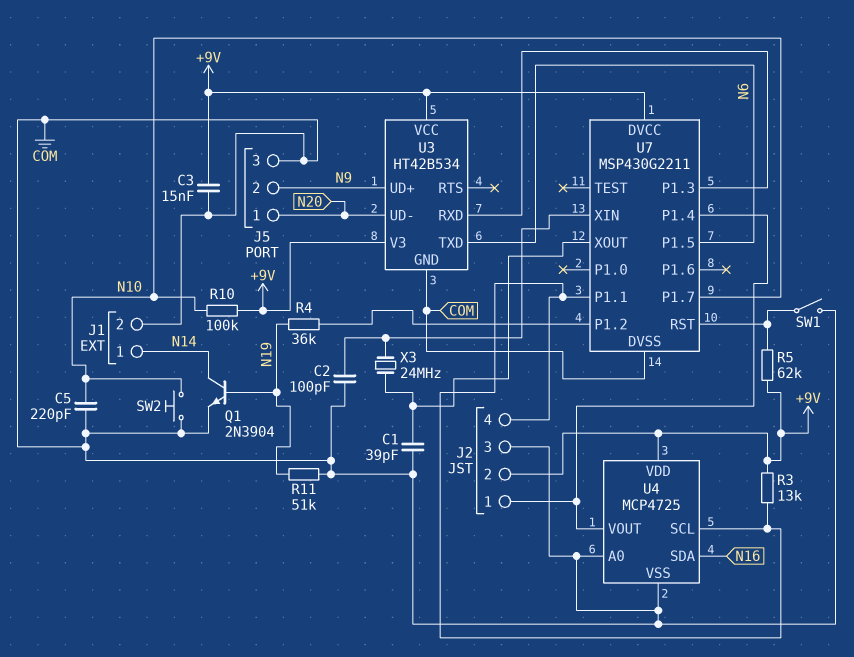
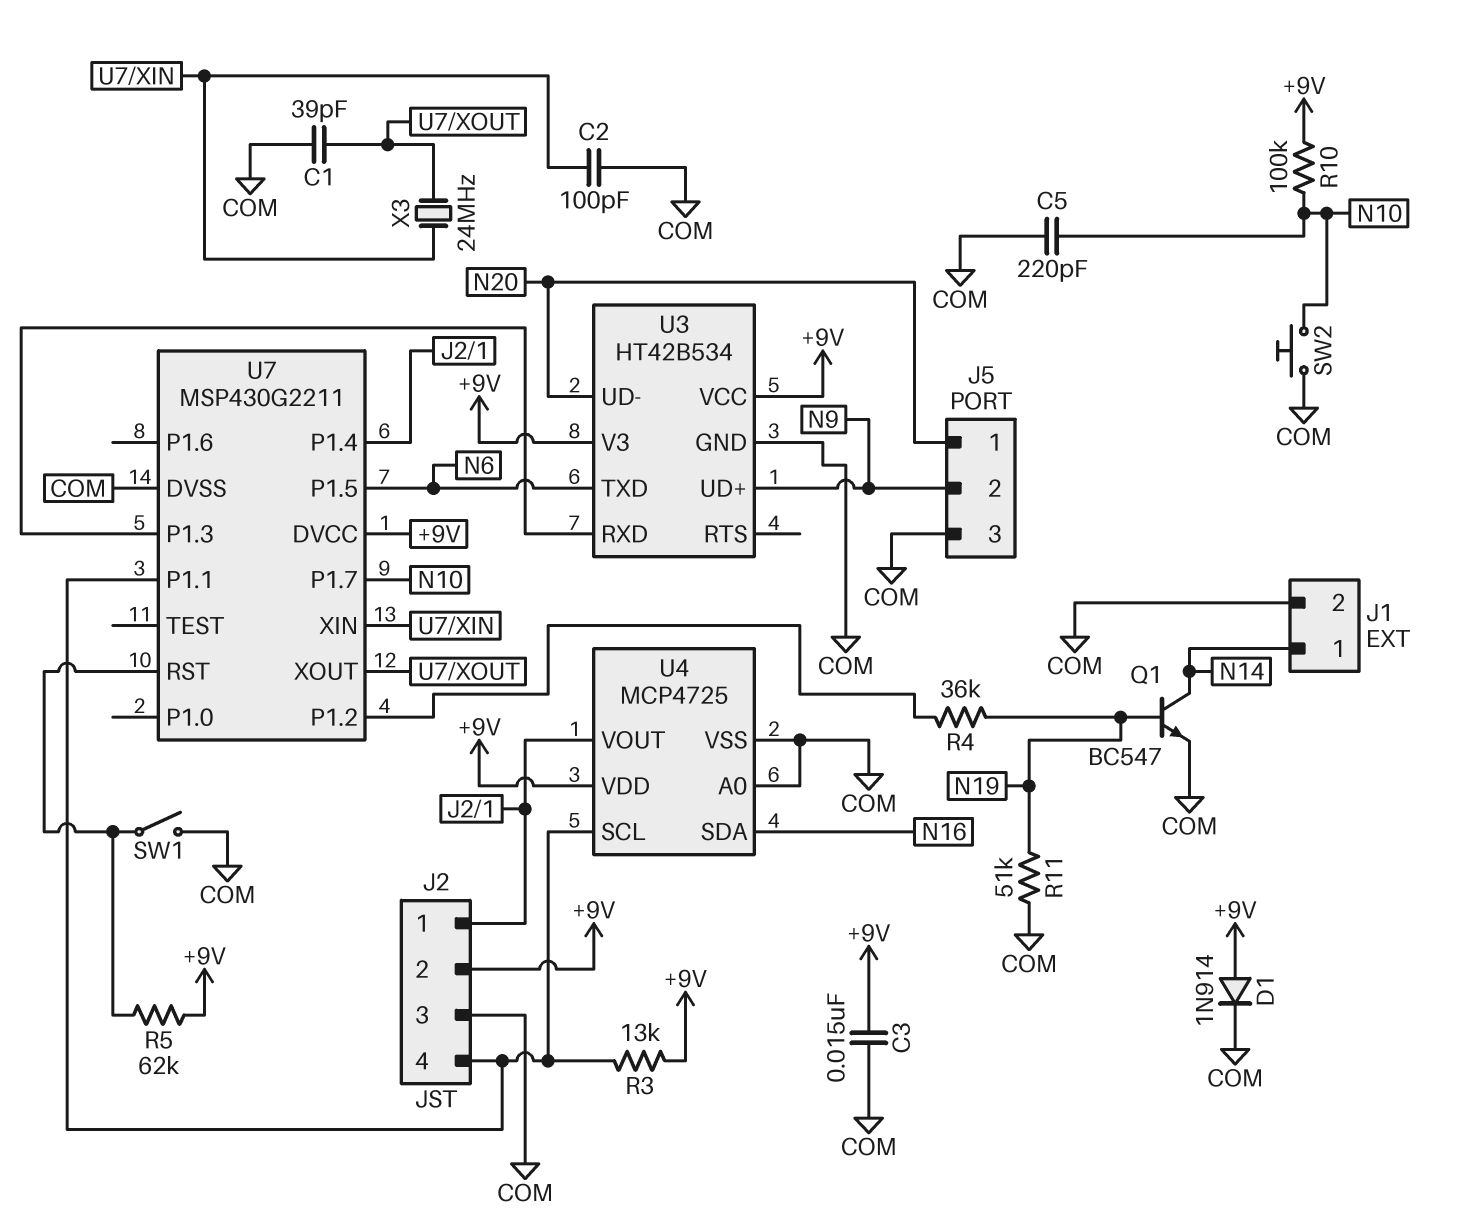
D1: none -> diode 1N914 (A +9V, K COM)
Q1: NPN 2N3904 (B N19, C N14, E COM) -> NPN BC547 (B N19, C N14, E COM)

